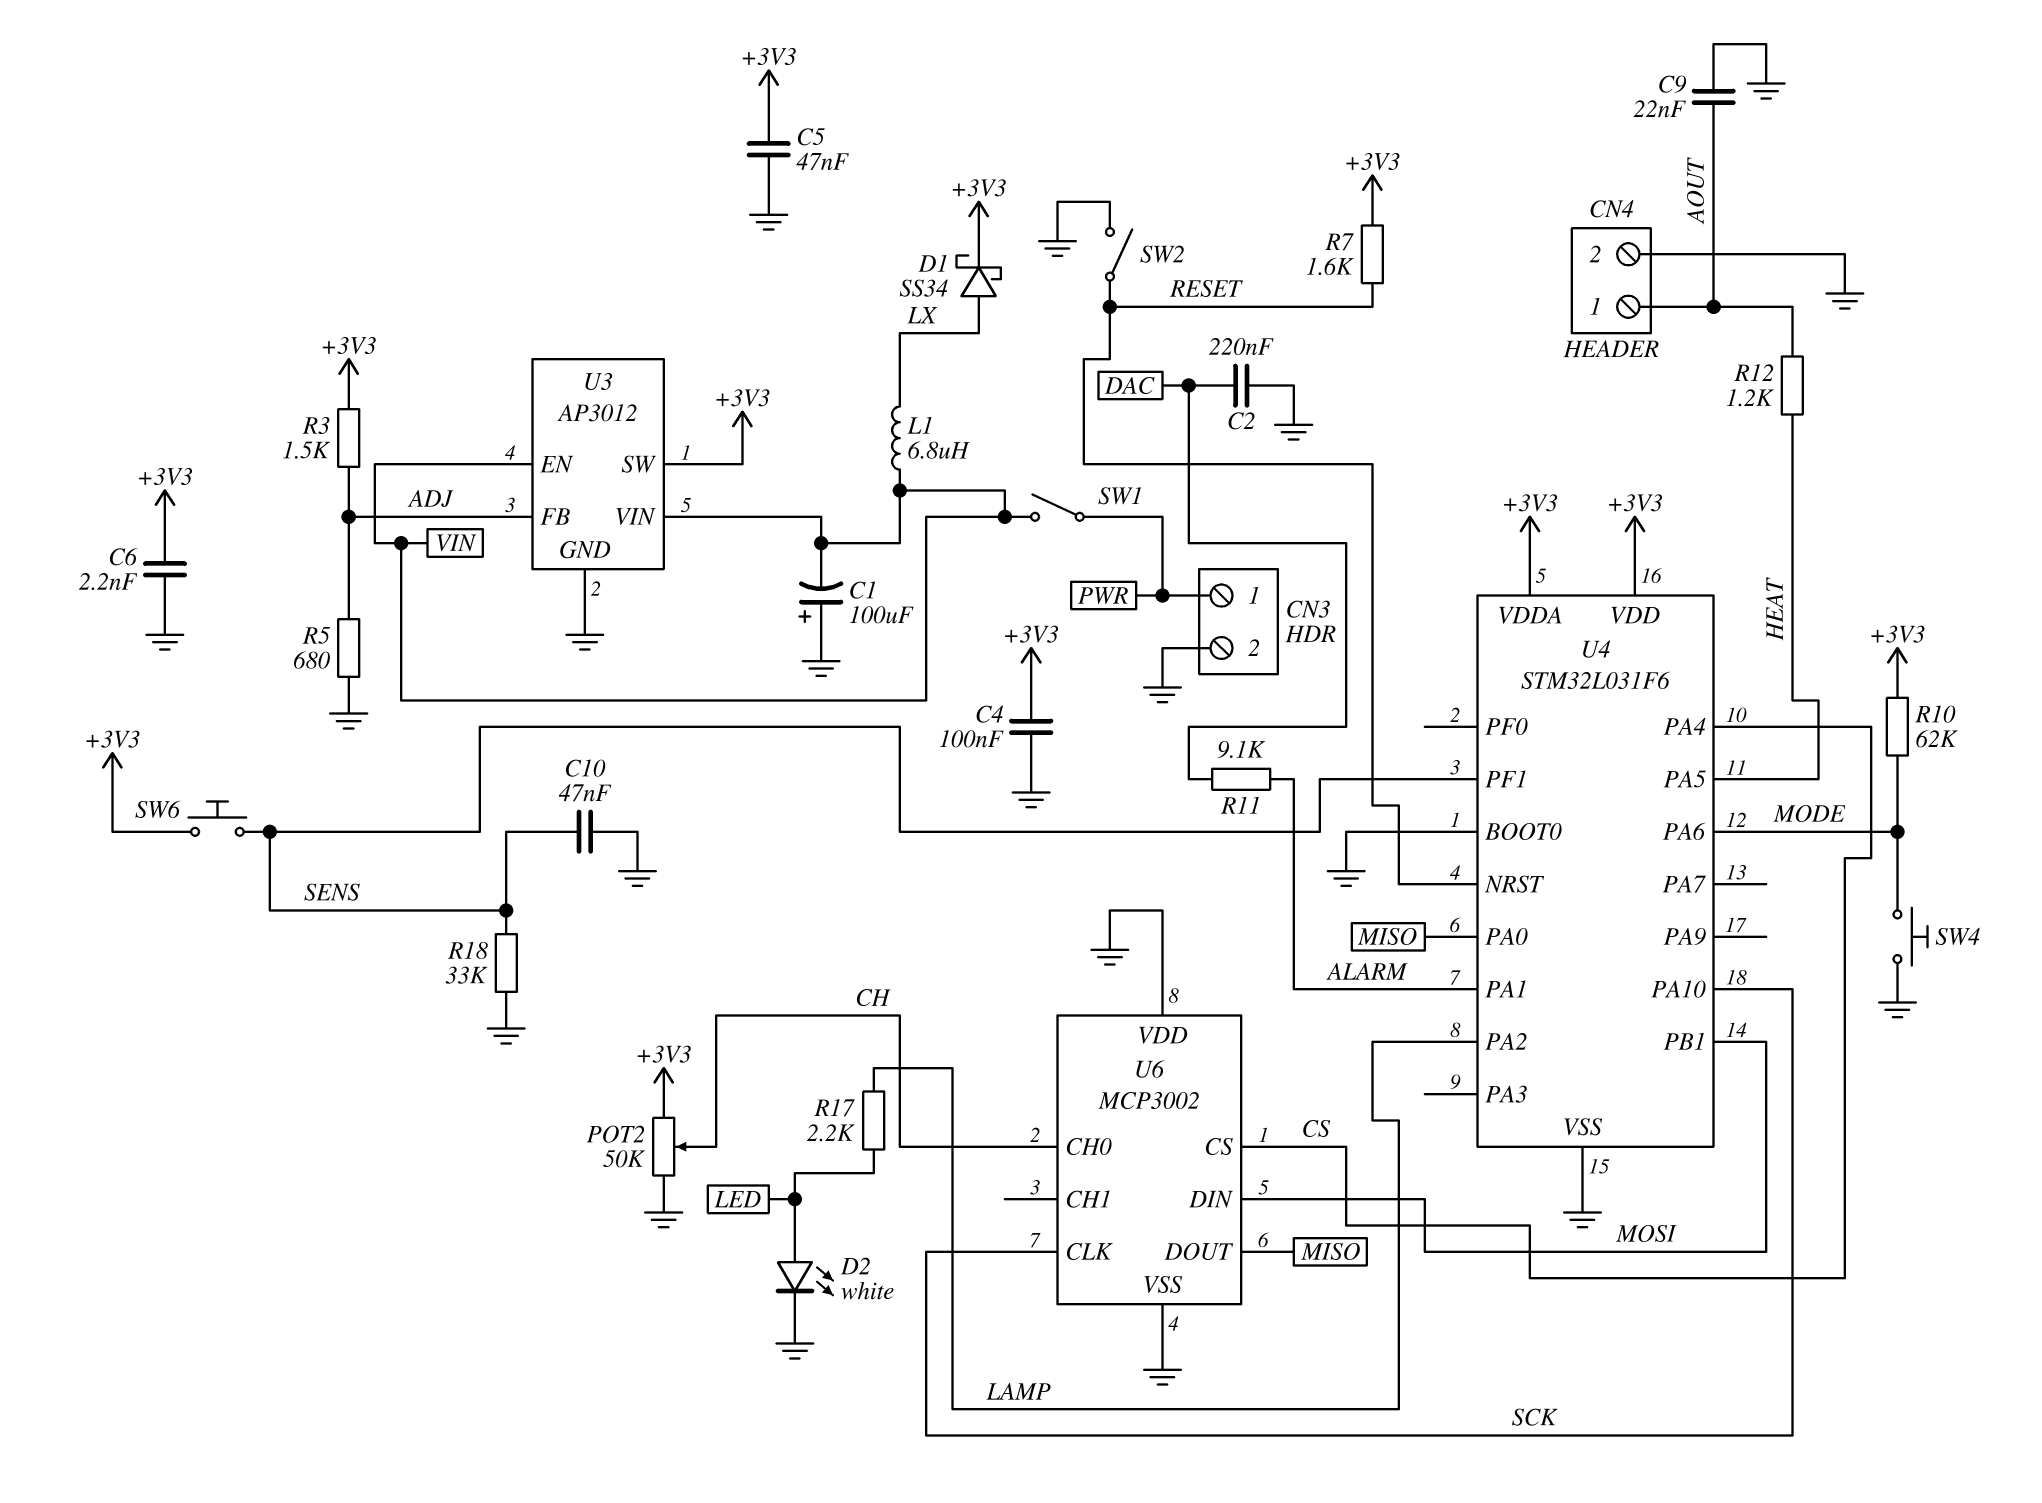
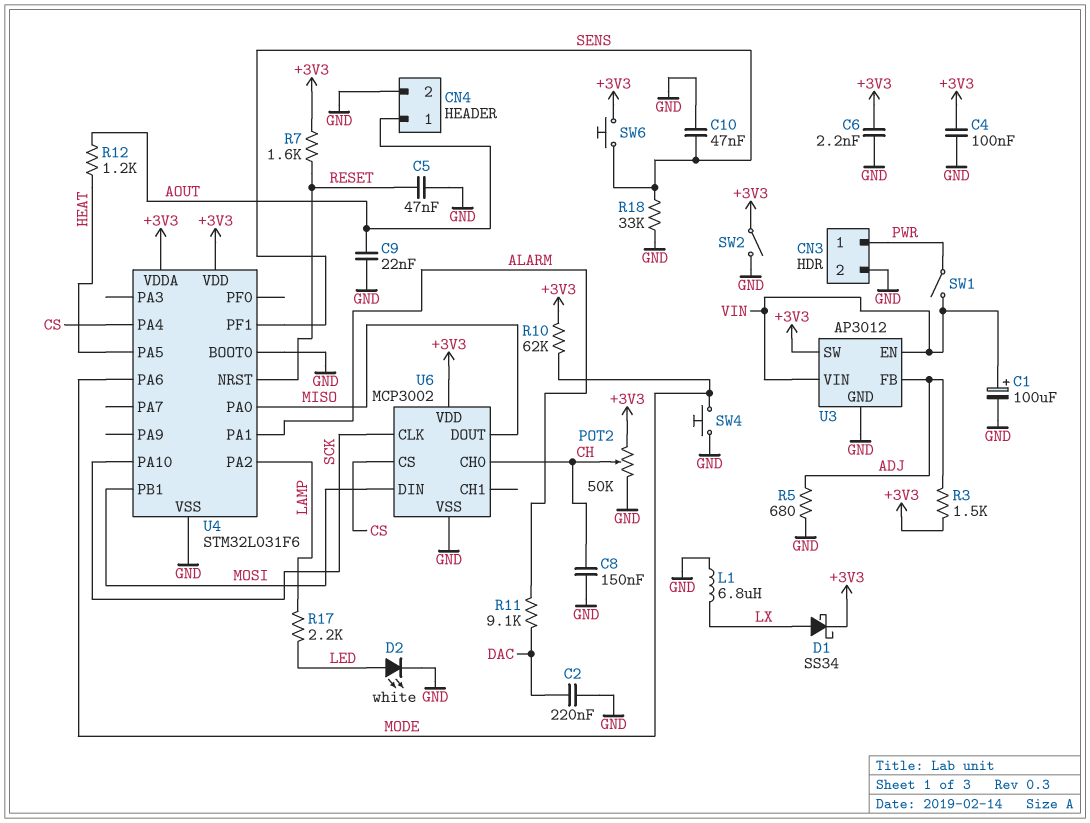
C1: 100uF (plus GND, minus VIN) -> 100uF (plus VIN, minus GND)
C5: 47nF (+3V3, GND) -> 47nF (GND, RESET)
C8: none -> 150nF (CH, GND)
L1: 6.8uH (LX, VIN) -> 6.8uH (GND, LX)
SW2: switch (GND, RESET) -> switch (+3V3, GND)
U6 pin VDD: GND -> +3V3

